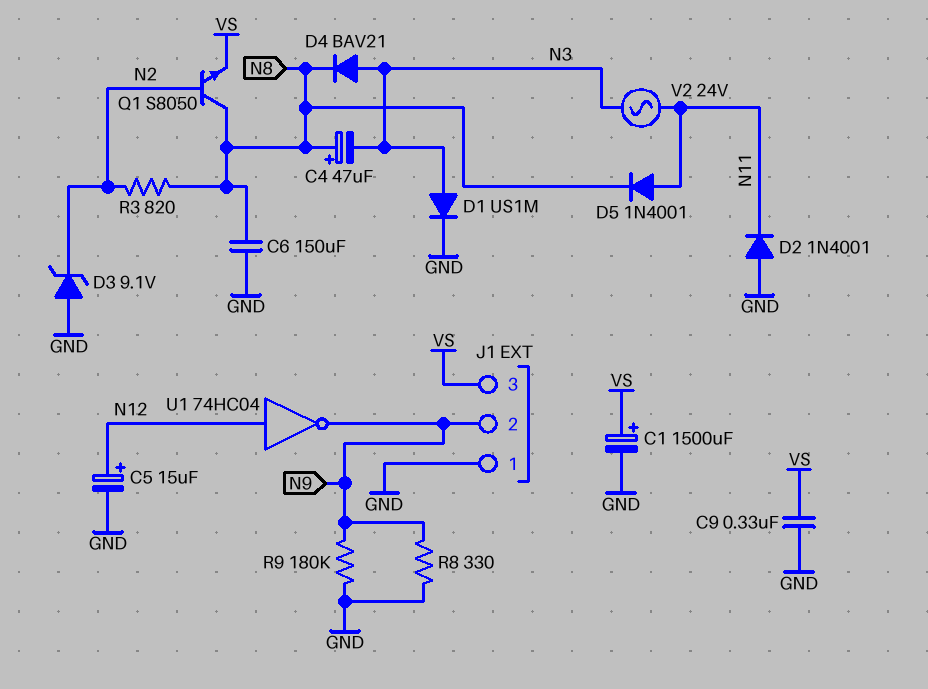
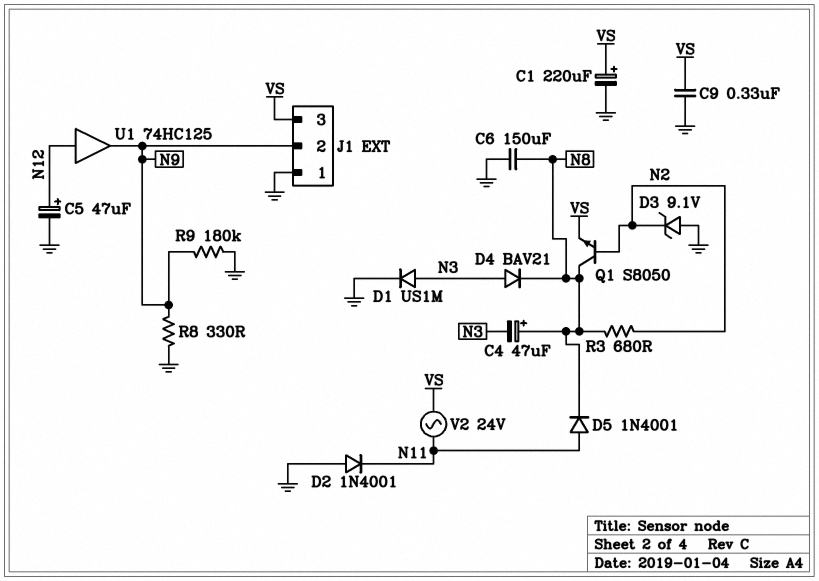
C1: 1500uF (plus VS, minus GND) -> 220uF (plus VS, minus GND)
C5: 15uF (plus N12, minus GND) -> 47uF (plus N12, minus GND)
R3: 820 (N2, N8) -> 680 (N2, N8)
U1: NOT 74HC04 (in N12, out N9) -> buffer 74HC125 (in N12, out N9)
V2: AC 24V (N3, N11) -> AC 24V (N11, VS)

